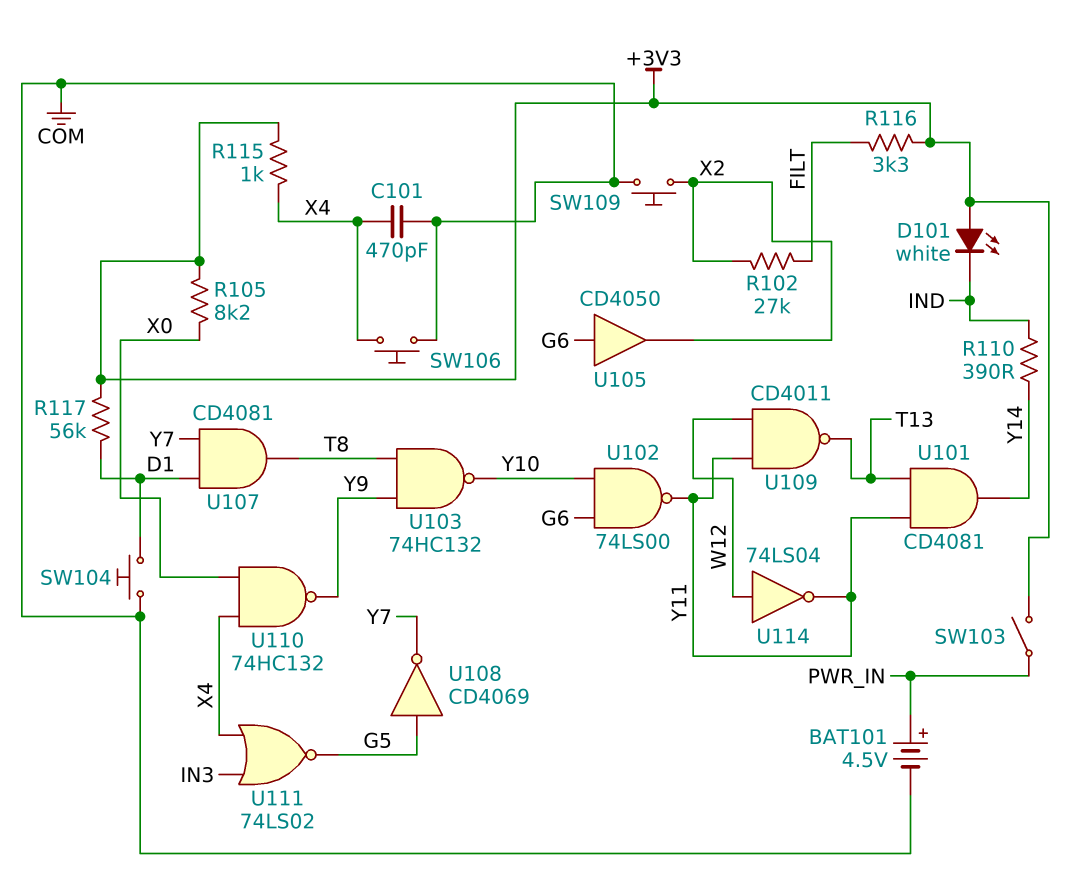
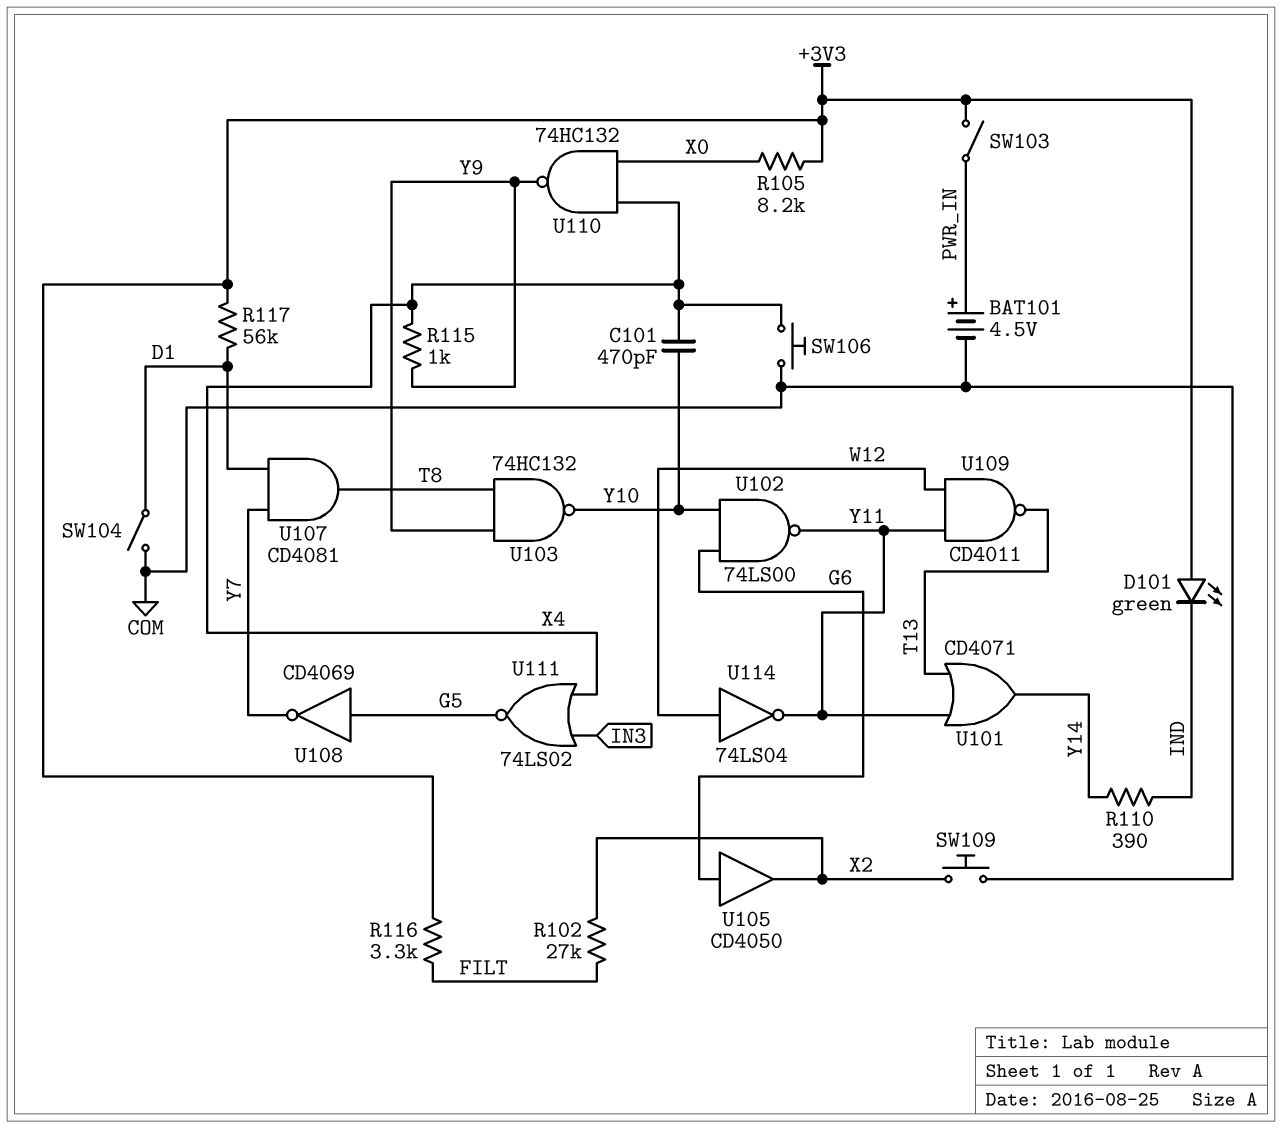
C101: 470pF (COM, X4) -> 470pF (X4, Y10)
D101: LED white (A +3V3, K IND) -> LED green (A +3V3, K IND)
R115: 1k (+3V3, X4) -> 1k (X4, Y9)
SW104: button (COM, D1) -> switch (COM, D1)
U101: AND CD4081 (in T13, in Y11, out Y14) -> OR CD4071 (in T13, in Y11, out Y14)

